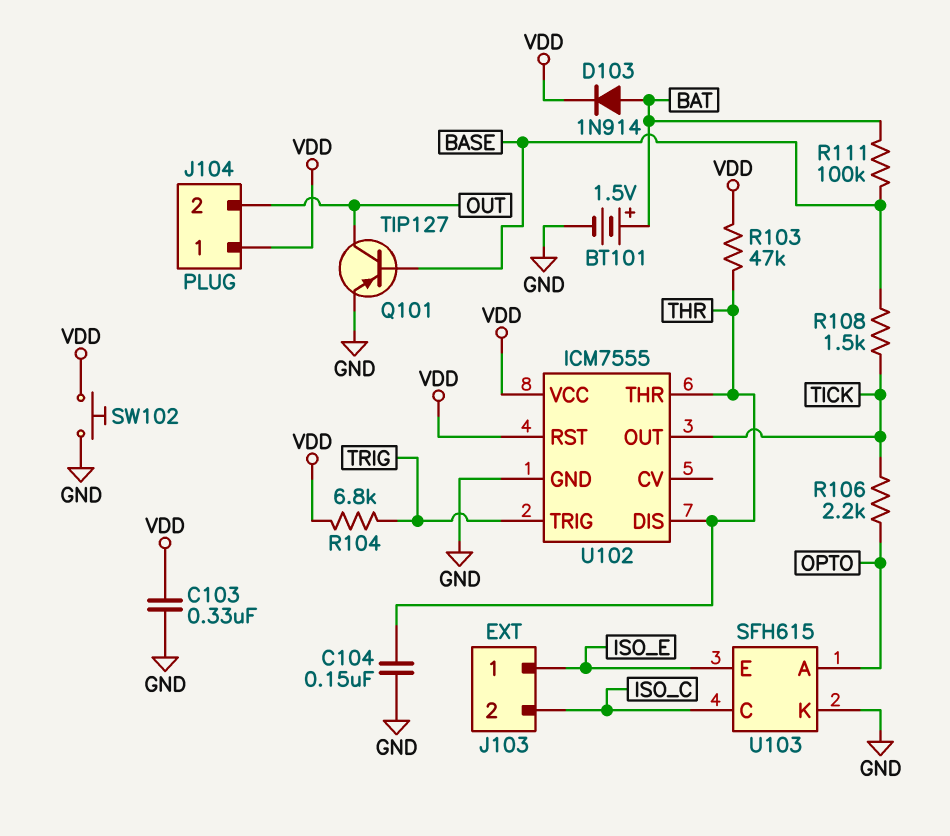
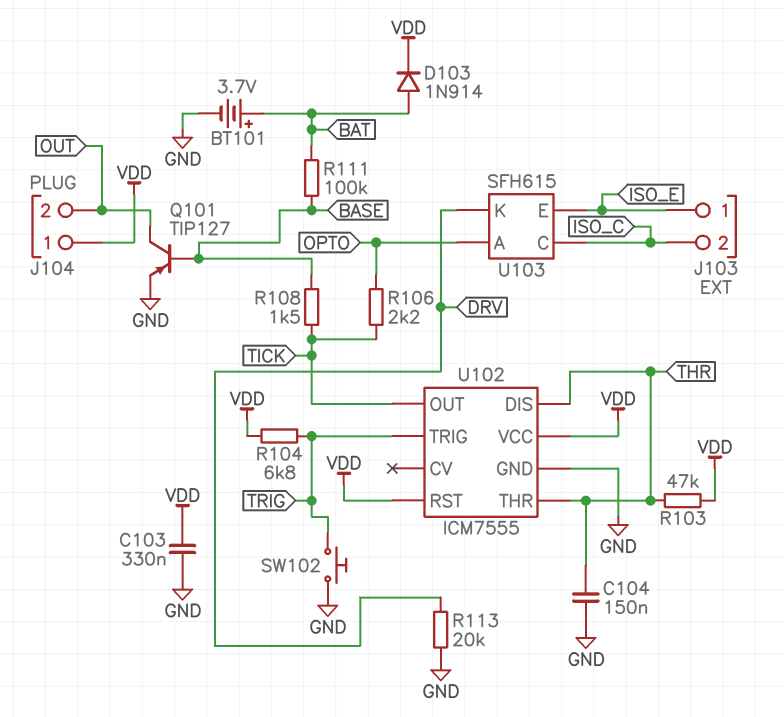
BT101: 1.5V (plus BAT, minus GND) -> 3.7V (plus BAT, minus GND)
R113: none -> 20k (DRV, GND)
SW102: button (GND, VDD) -> button (GND, TRIG)
U103 pin K: GND -> DRV

